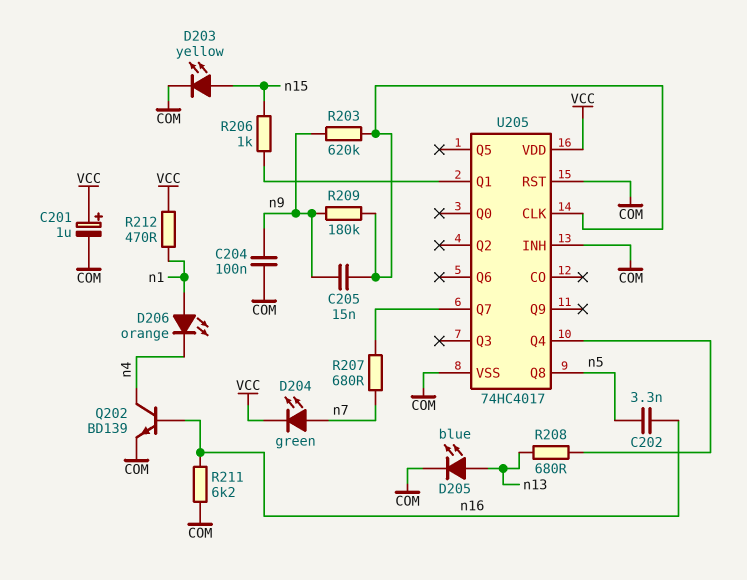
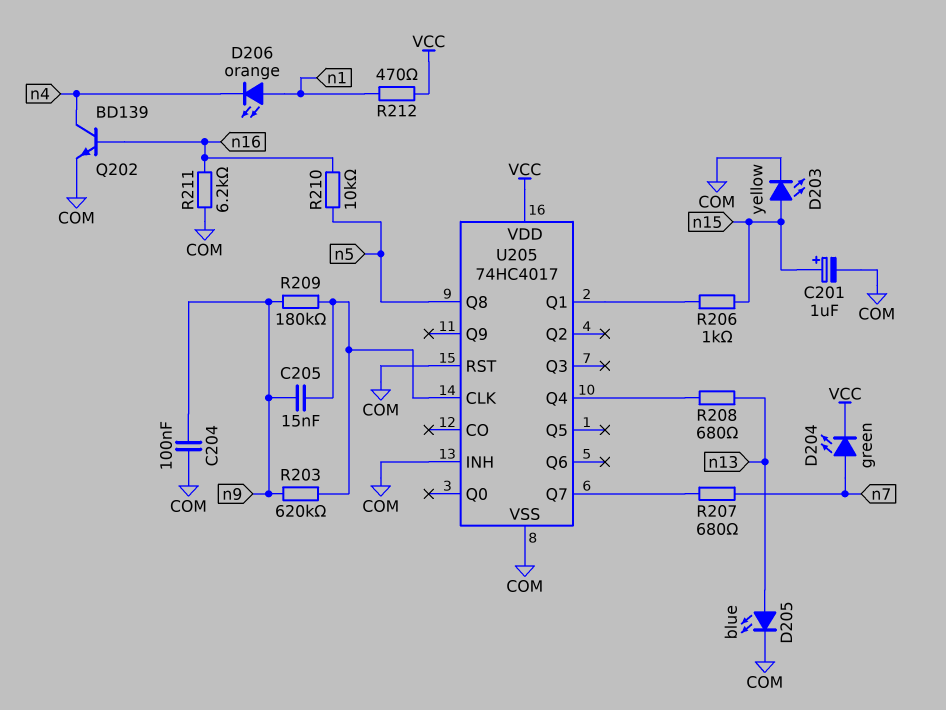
C201: 1uF (plus VCC, minus COM) -> 1uF (plus n15, minus COM)
C202: 3.3nF (n5, n16) -> none
R210: none -> 10k (n5, n16)

